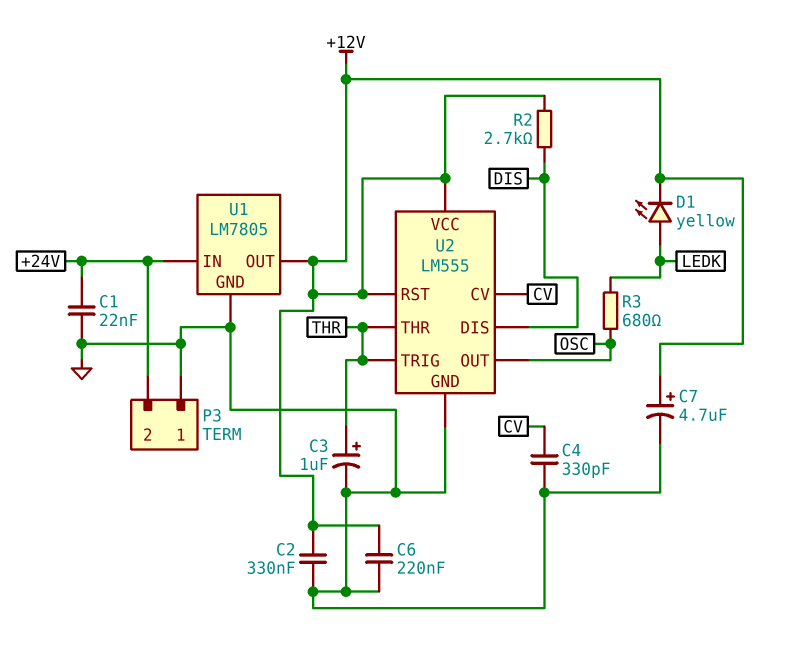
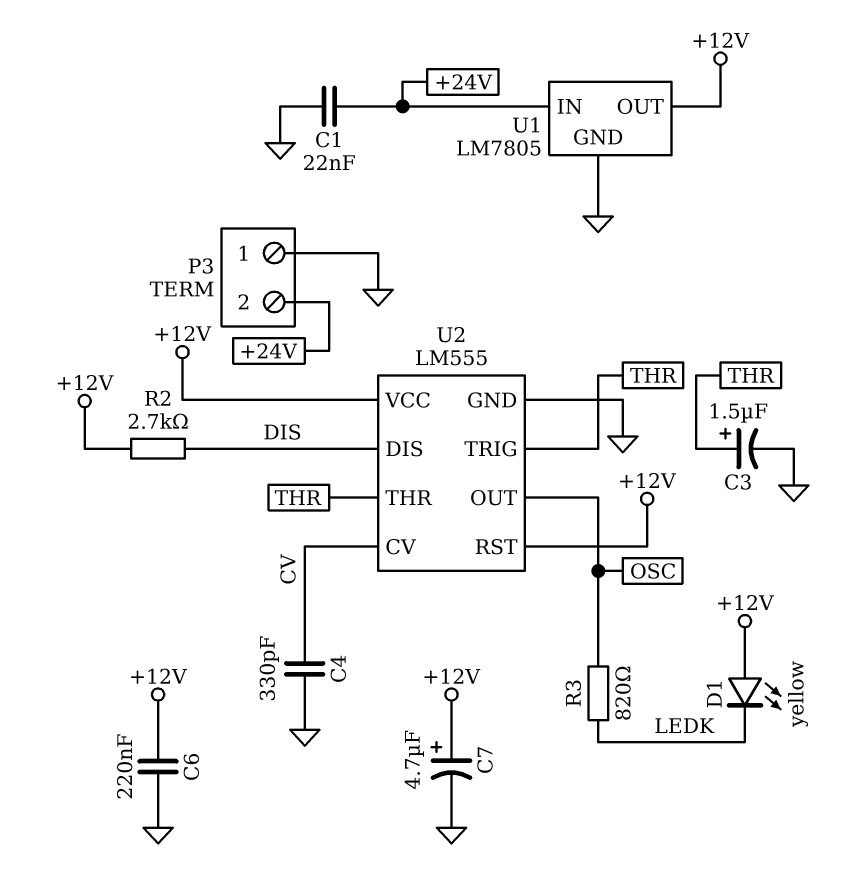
C2: 330nF (+12V, GND) -> none
C3: 1uF (plus THR, minus GND) -> 1.5uF (plus THR, minus GND)
D1: LED yellow (A LEDK, K +12V) -> LED yellow (A +12V, K LEDK)
R3: 680 (LEDK, OSC) -> 820 (LEDK, OSC)

